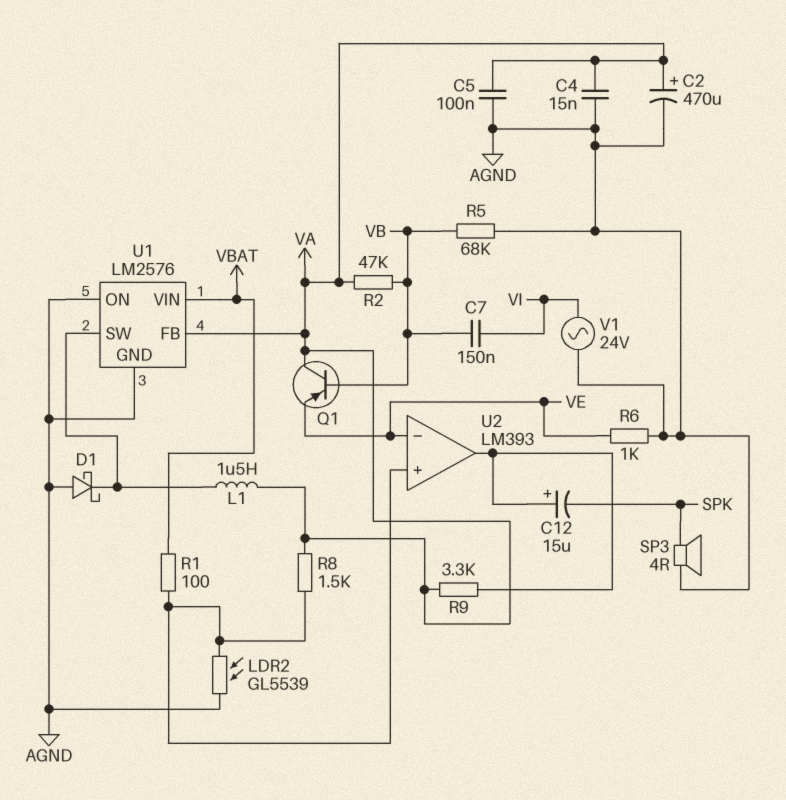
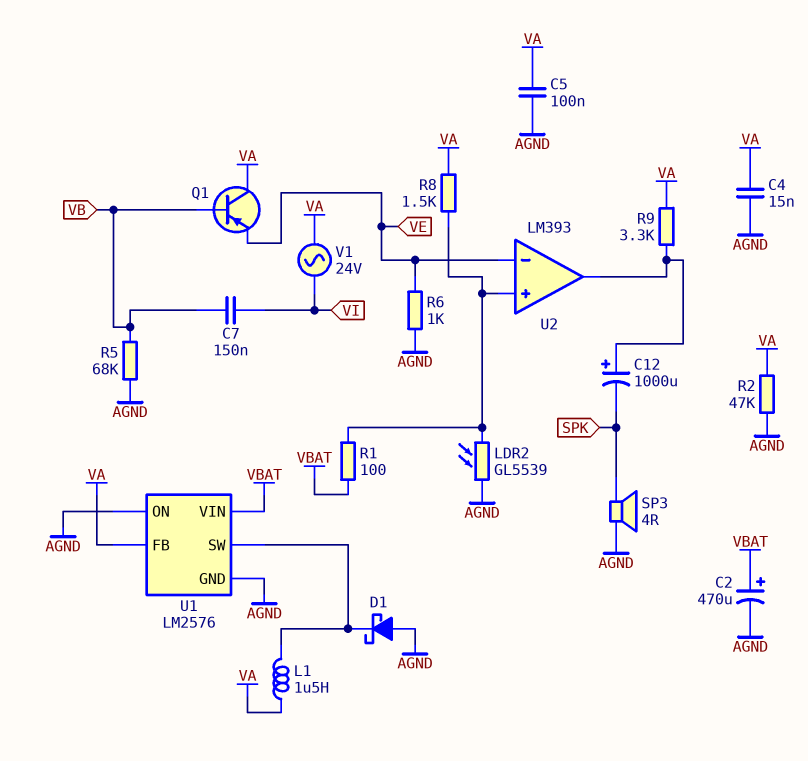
C2: 470uF (plus VA, minus AGND) -> 470uF (plus VBAT, minus AGND)
C12: 15uF (plus U2/out, minus SPK) -> 1000uF (plus U2/out, minus SPK)
R2: 47k (VA, VB) -> 47k (AGND, VA)
V1: AC 24V (AGND, VI) -> AC 24V (VA, VI)

